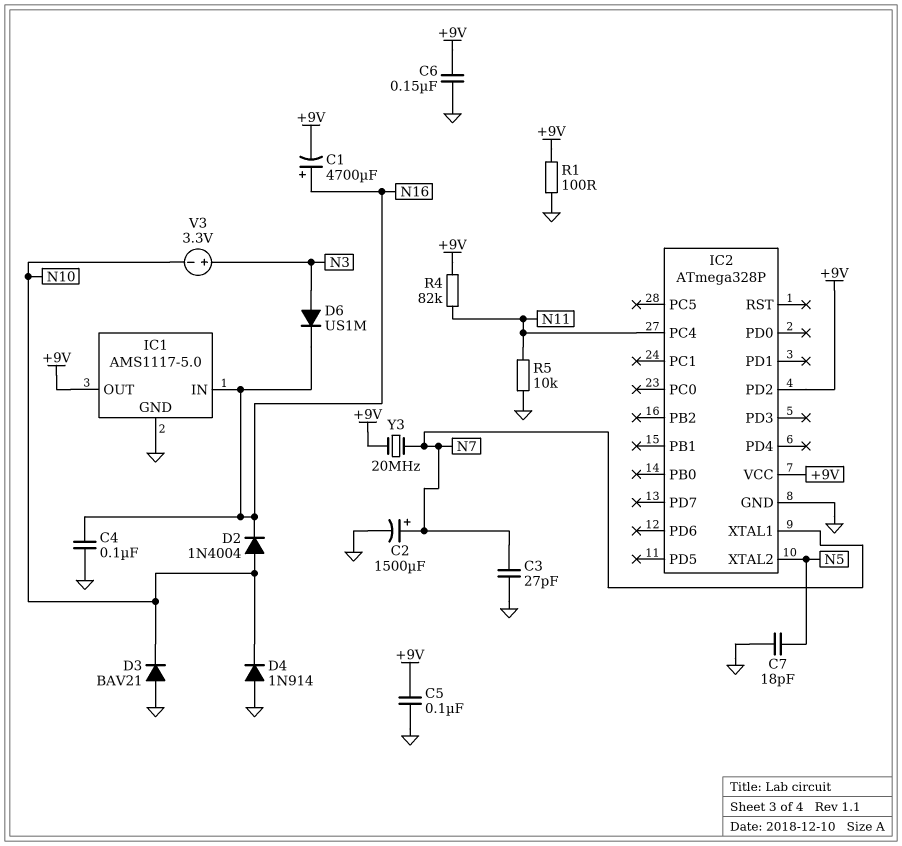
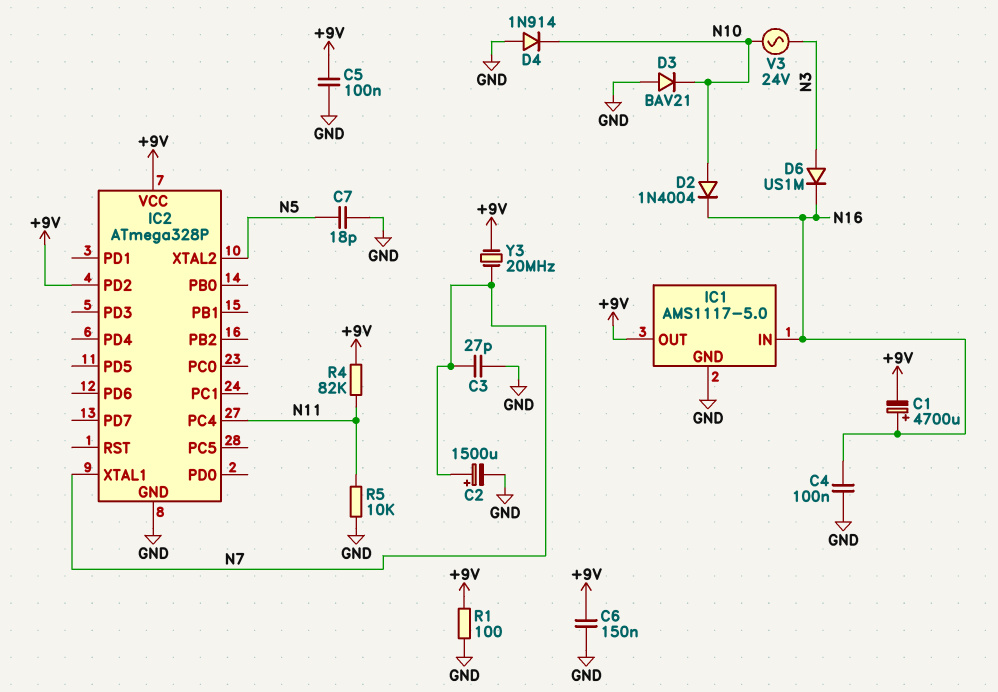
V3: 3.3V (plus N3, minus N10) -> AC 24V (N3, N10)

